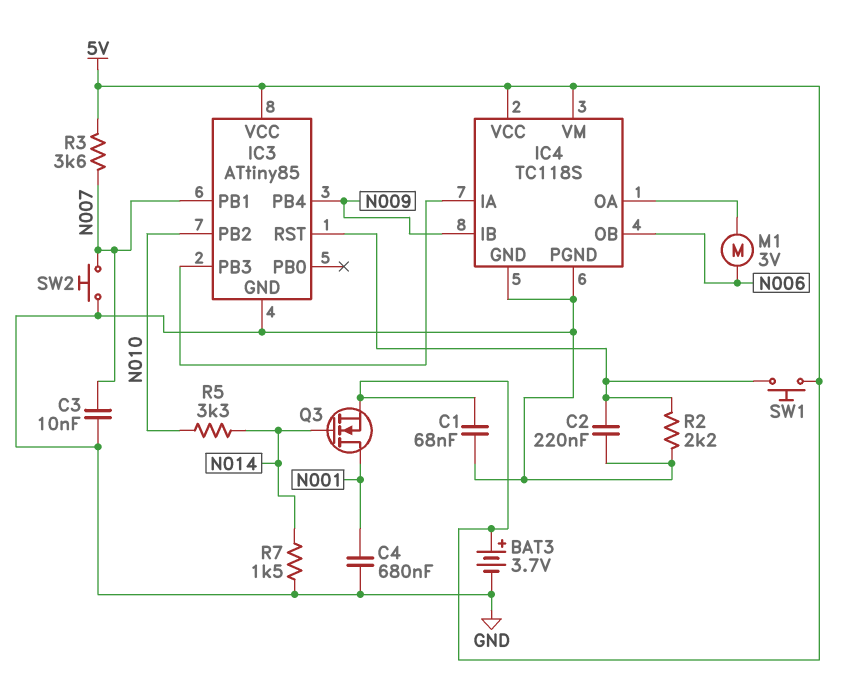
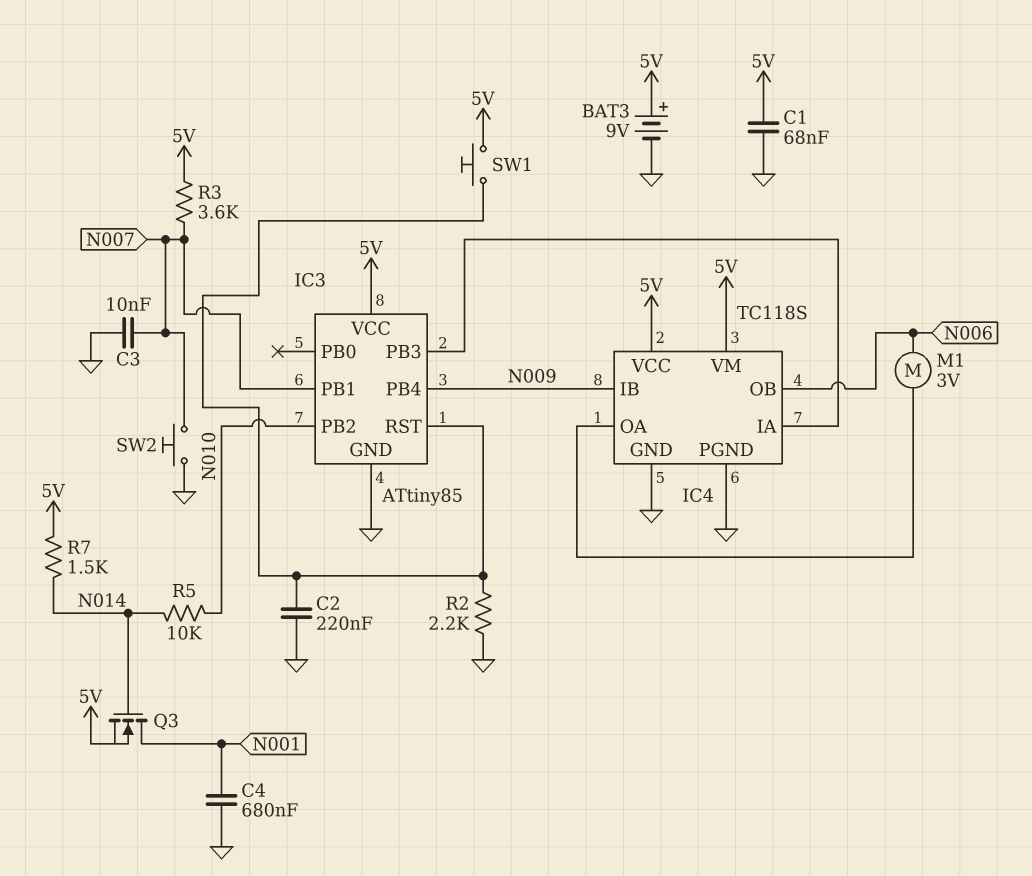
BAT3: 3.7V (plus 5V, minus GND) -> 9V (plus 5V, minus GND)
R5: 3.3k (N010, N014) -> 10k (N010, N014)
R7: 1.5k (GND, N014) -> 1.5k (5V, N014)

